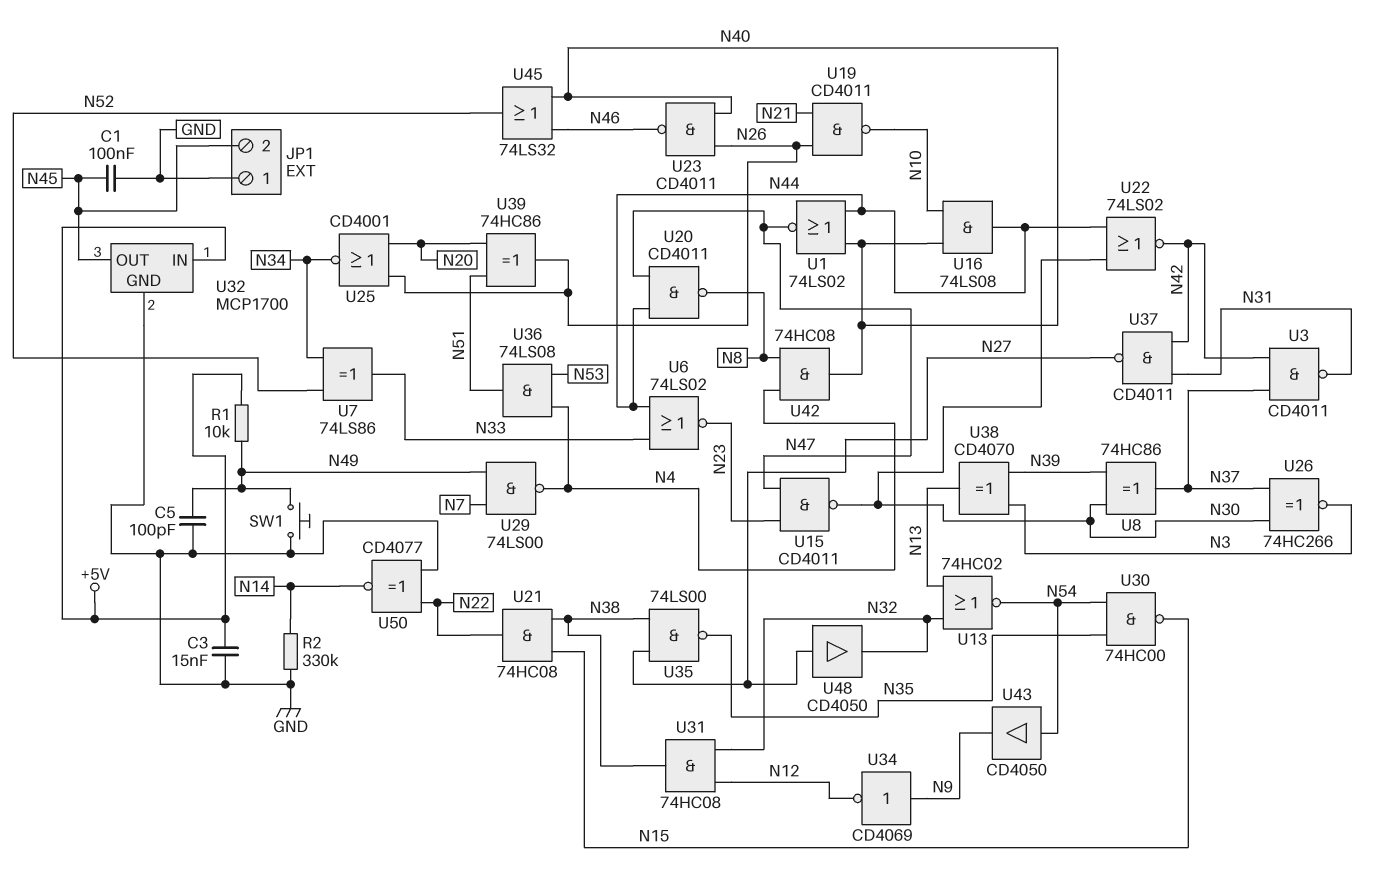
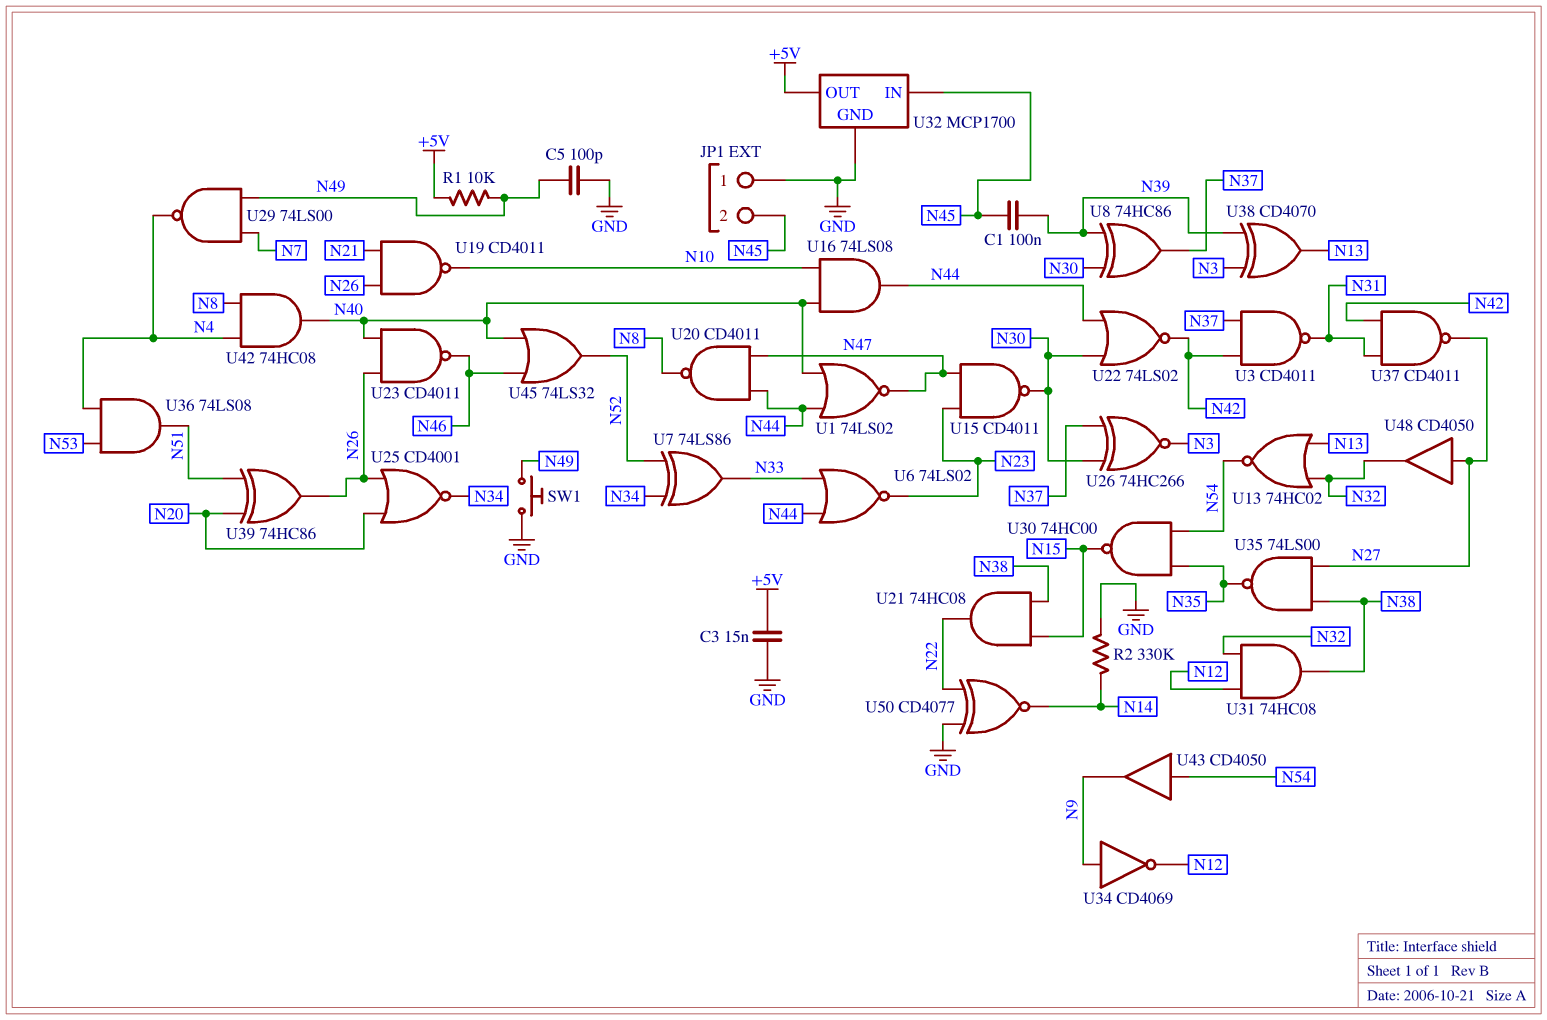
C1: 100nF (GND, N45) -> 100nF (N39, N45)
U32 pin IN: +5V -> N45
U32 pin OUT: N45 -> +5V

